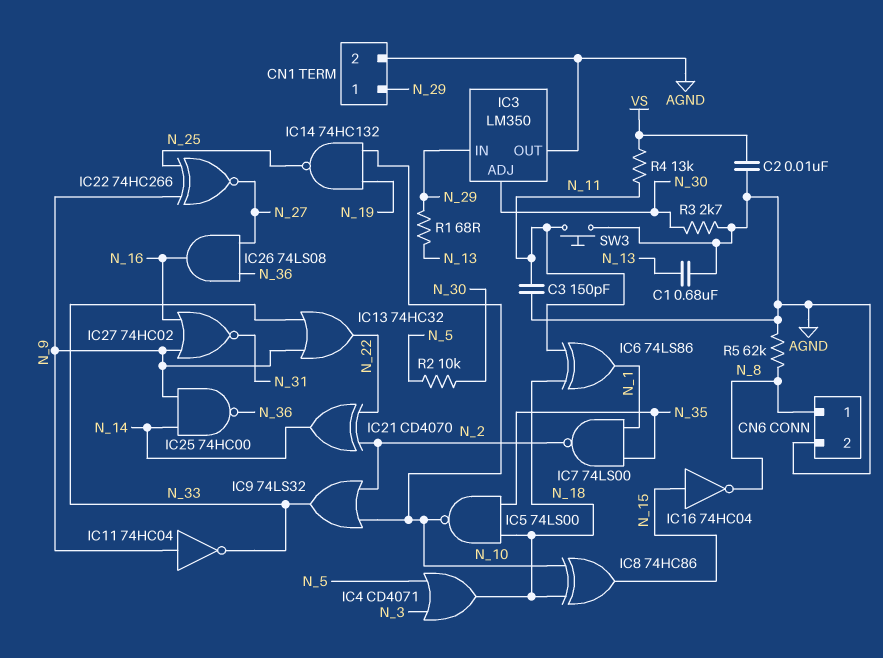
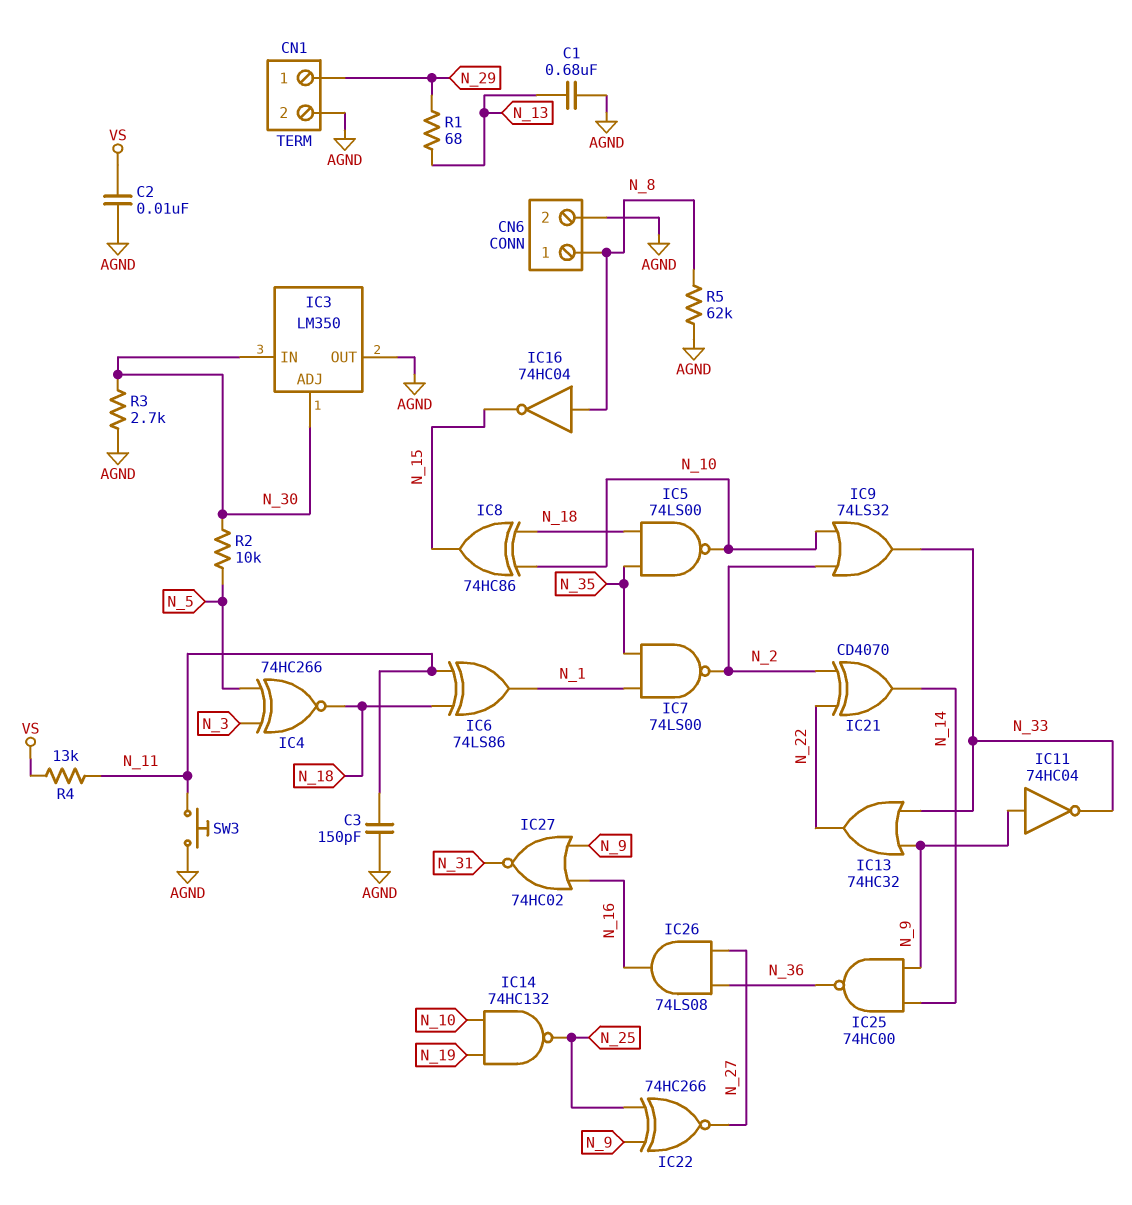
IC3 pin IN: N_29 -> N_30
IC4: OR CD4071 (in N_3, in N_5, out N_18) -> XNOR 74HC266 (in N_3, in N_5, out N_18)
IC16: NOT 74HC04 (in N_15, out N_8) -> NOT 74HC04 (in N_8, out N_15)

